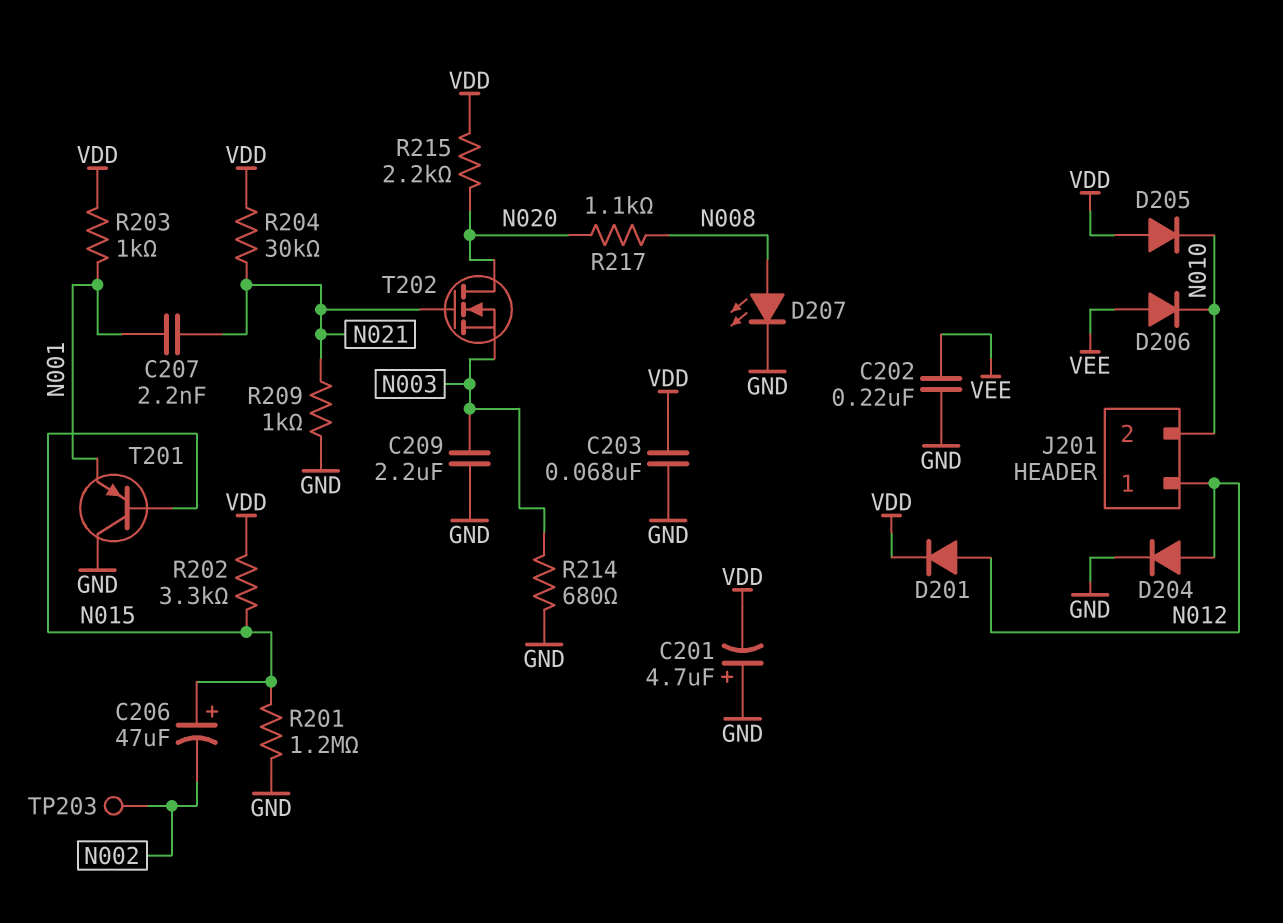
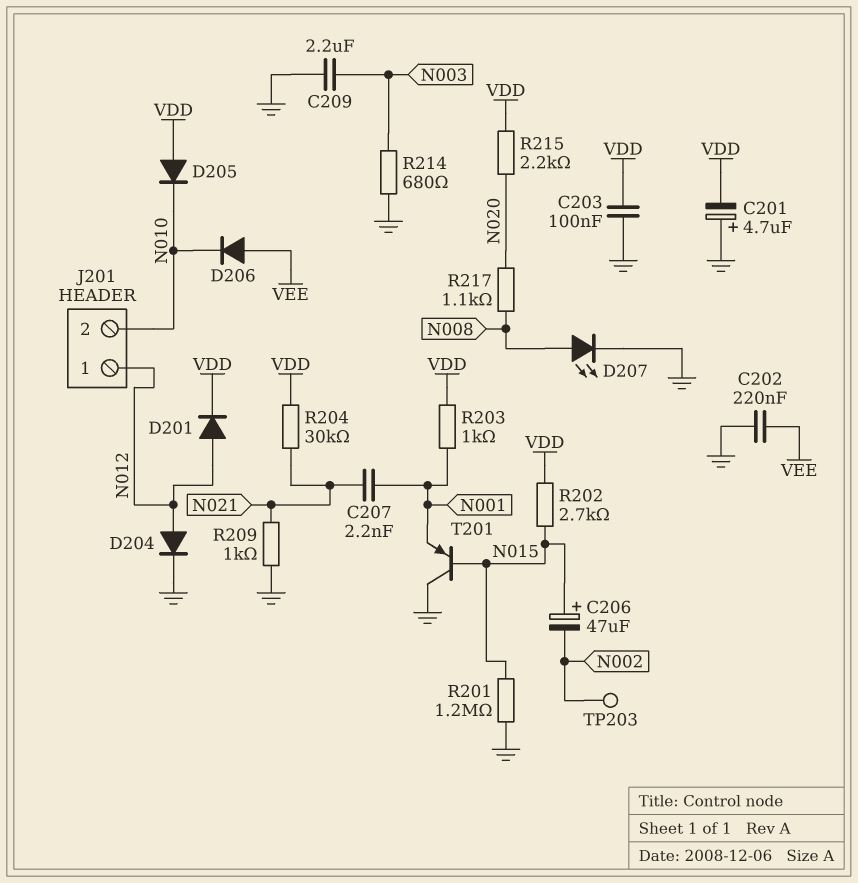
C203: 68nF (GND, VDD) -> 100nF (GND, VDD)
R202: 3.3k (N015, VDD) -> 2.7k (N015, VDD)
T202: NMOS (G N021, D N020, S N003) -> none

